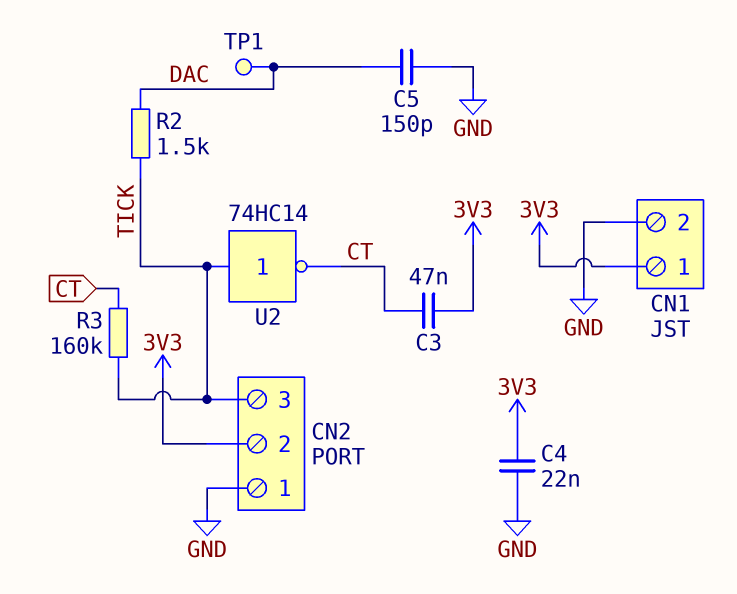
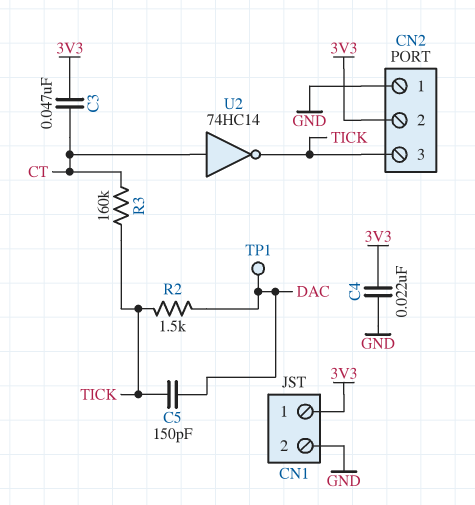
C5: 150pF (DAC, GND) -> 150pF (DAC, TICK)
U2: NOT 74HC14 (in TICK, out CT) -> NOT 74HC14 (in CT, out TICK)

